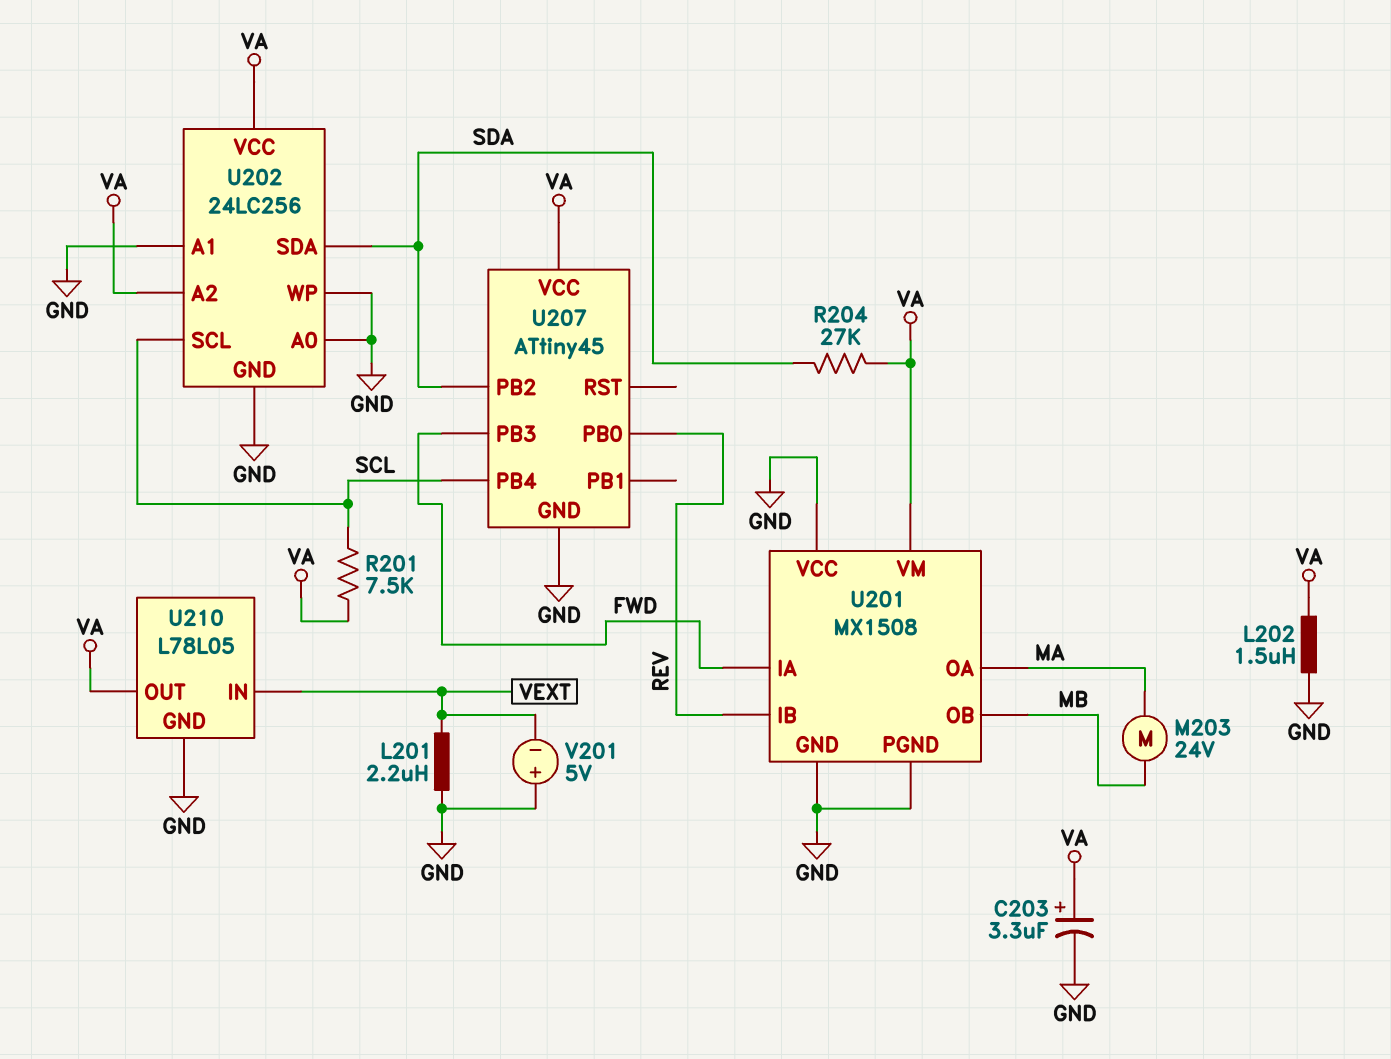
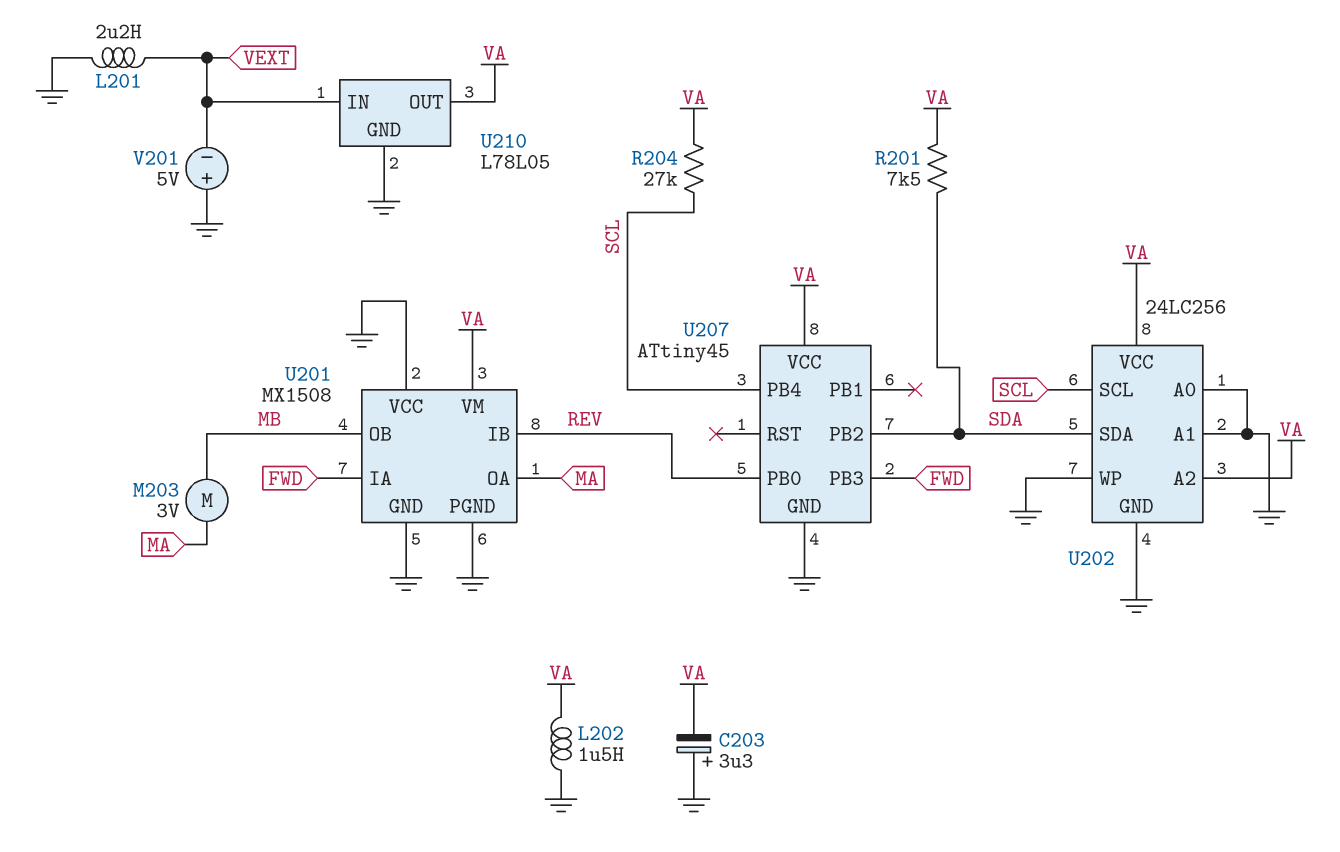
C203: 3.3uF (plus VA, minus GND) -> 3.3uF (plus GND, minus VA)
M203: motor 24V (MA, MB) -> motor 3V (MA, MB)
R201: 7.5k (SCL, VA) -> 7.5k (SDA, VA)
R204: 27k (SDA, VA) -> 27k (SCL, VA)

